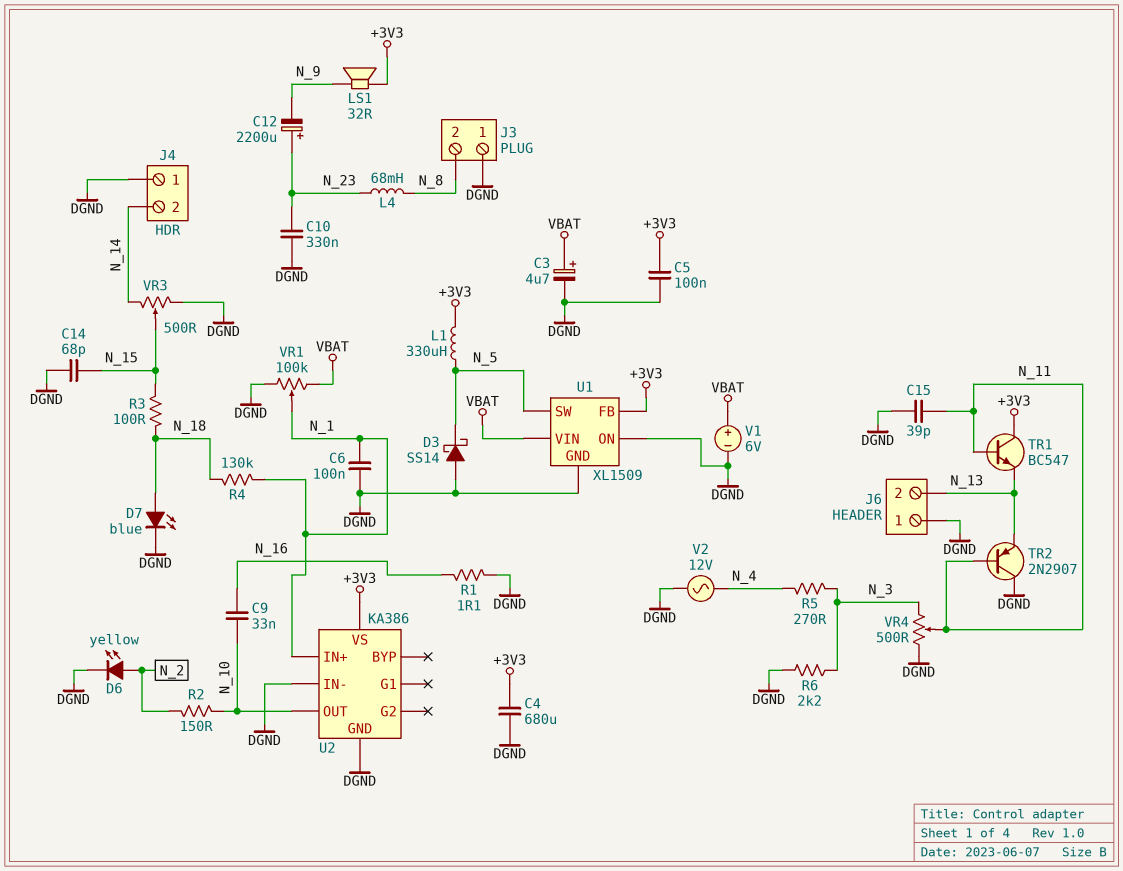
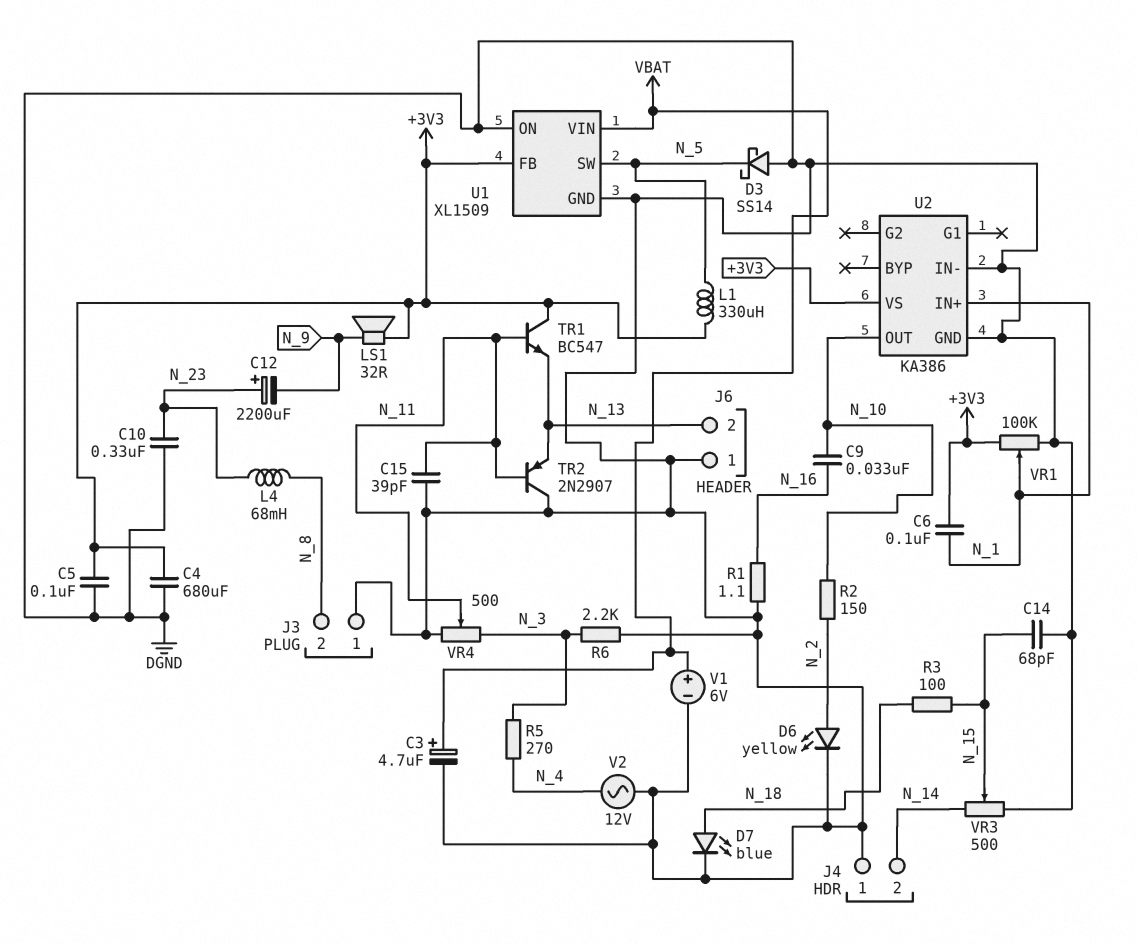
C6: 100nF (DGND, N_1) -> 100nF (+3V3, N_1)
R4: 130k (N_1, N_18) -> none
VR1: 100k (DGND, VBAT, wiper N_1) -> 100k (+3V3, DGND, wiper N_1)

